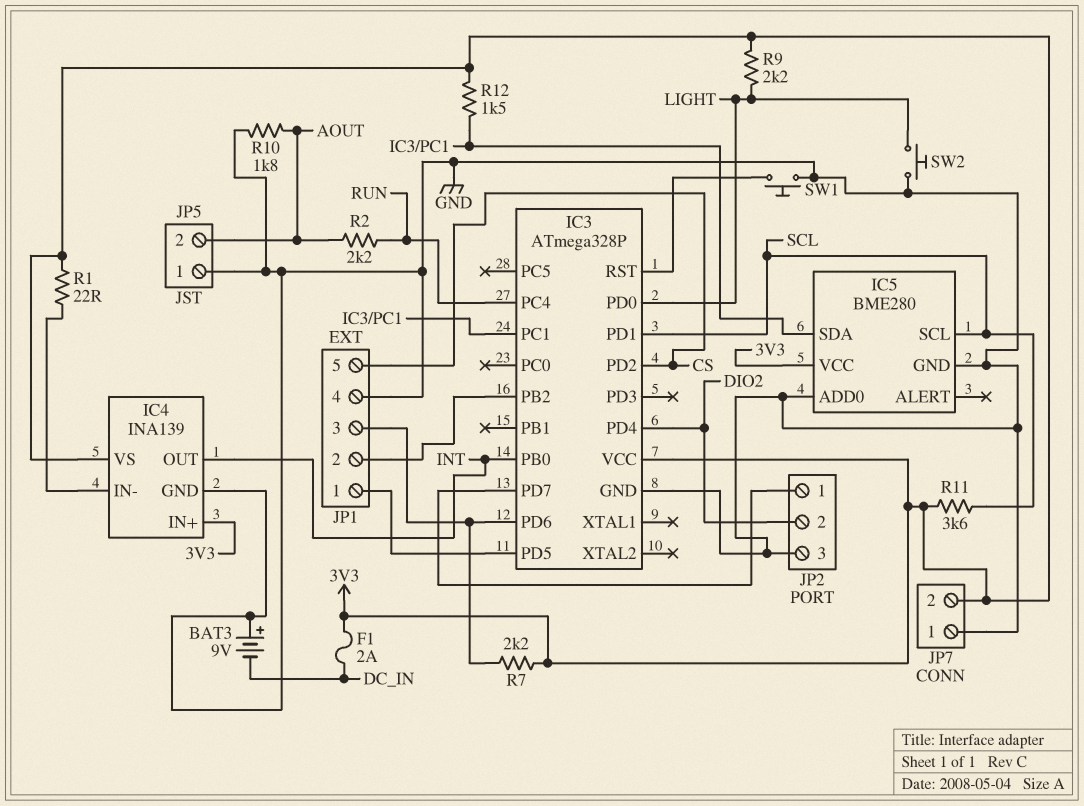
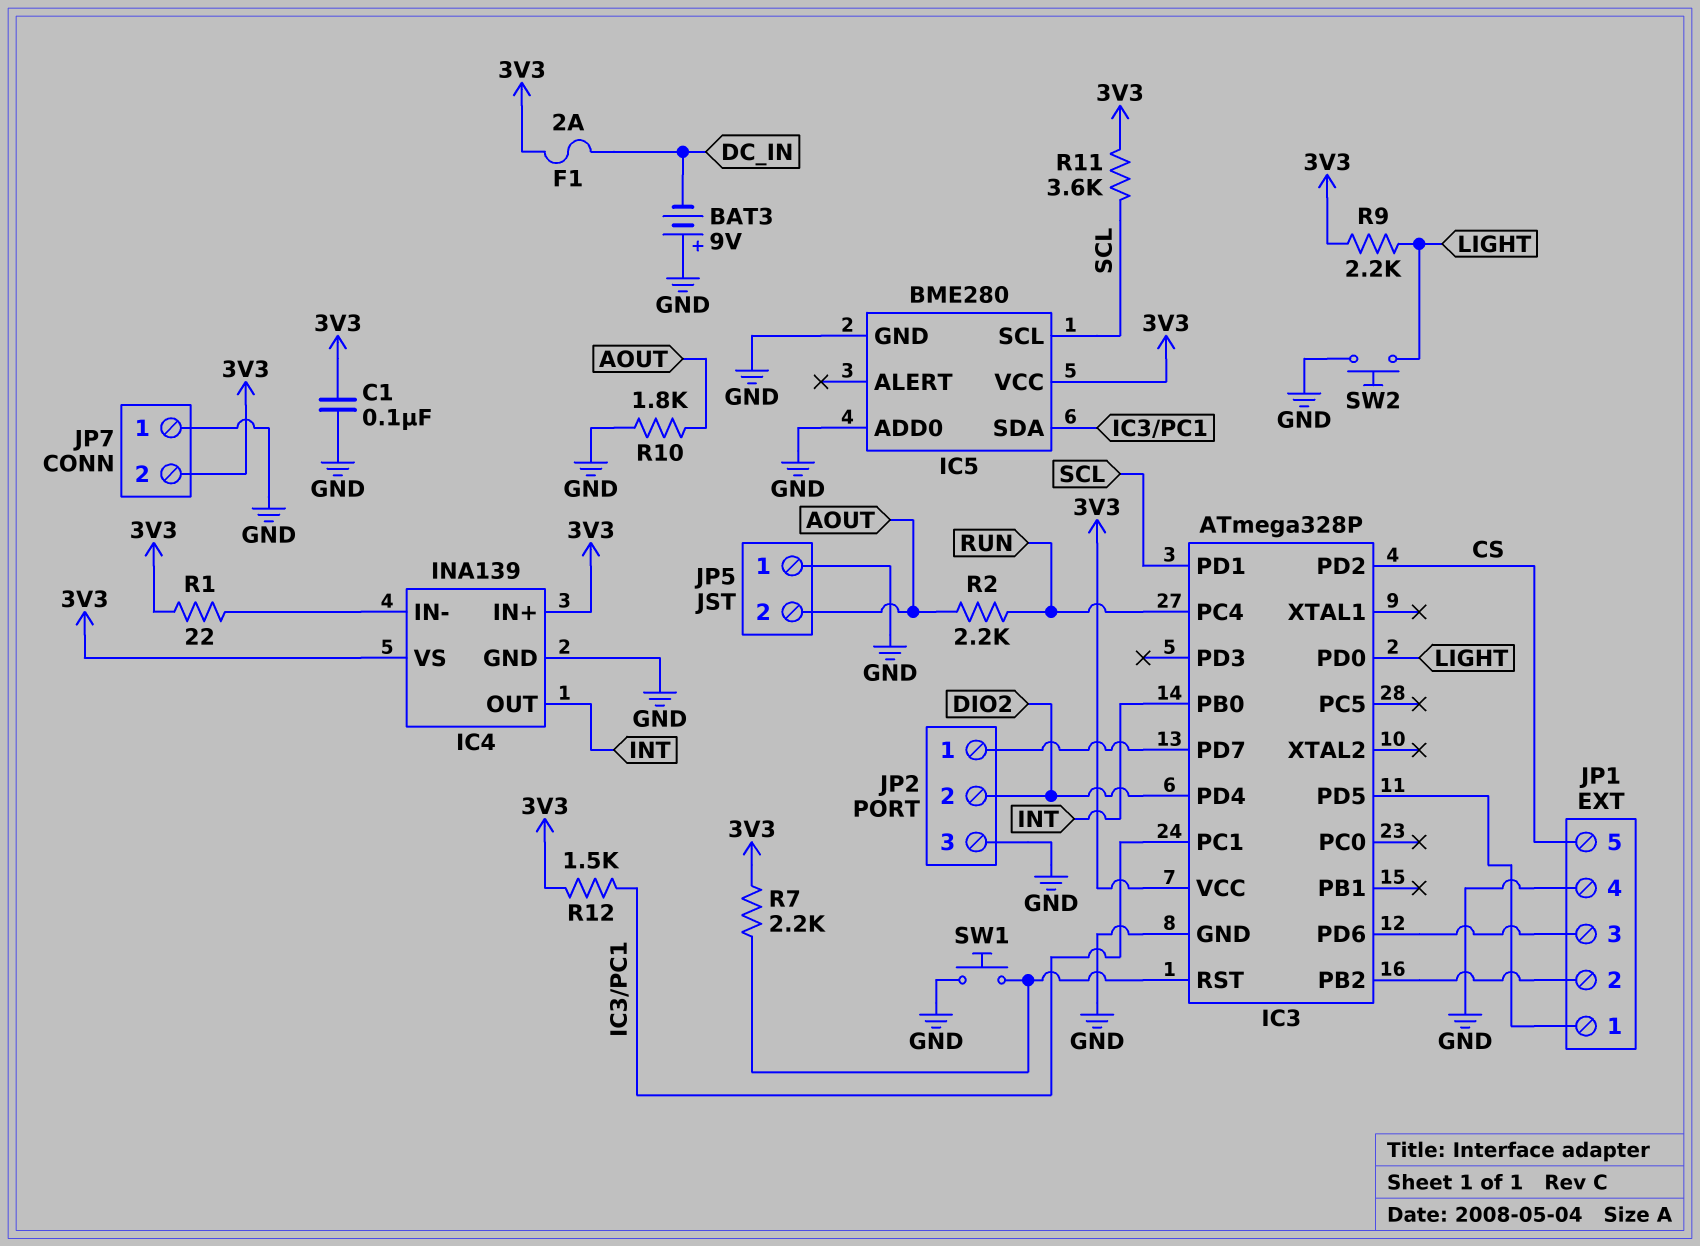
C1: none -> 100nF (3V3, GND)
R7: 2.2k (3V3, IC3/PD6) -> 2.2k (3V3, IC3/RST)

